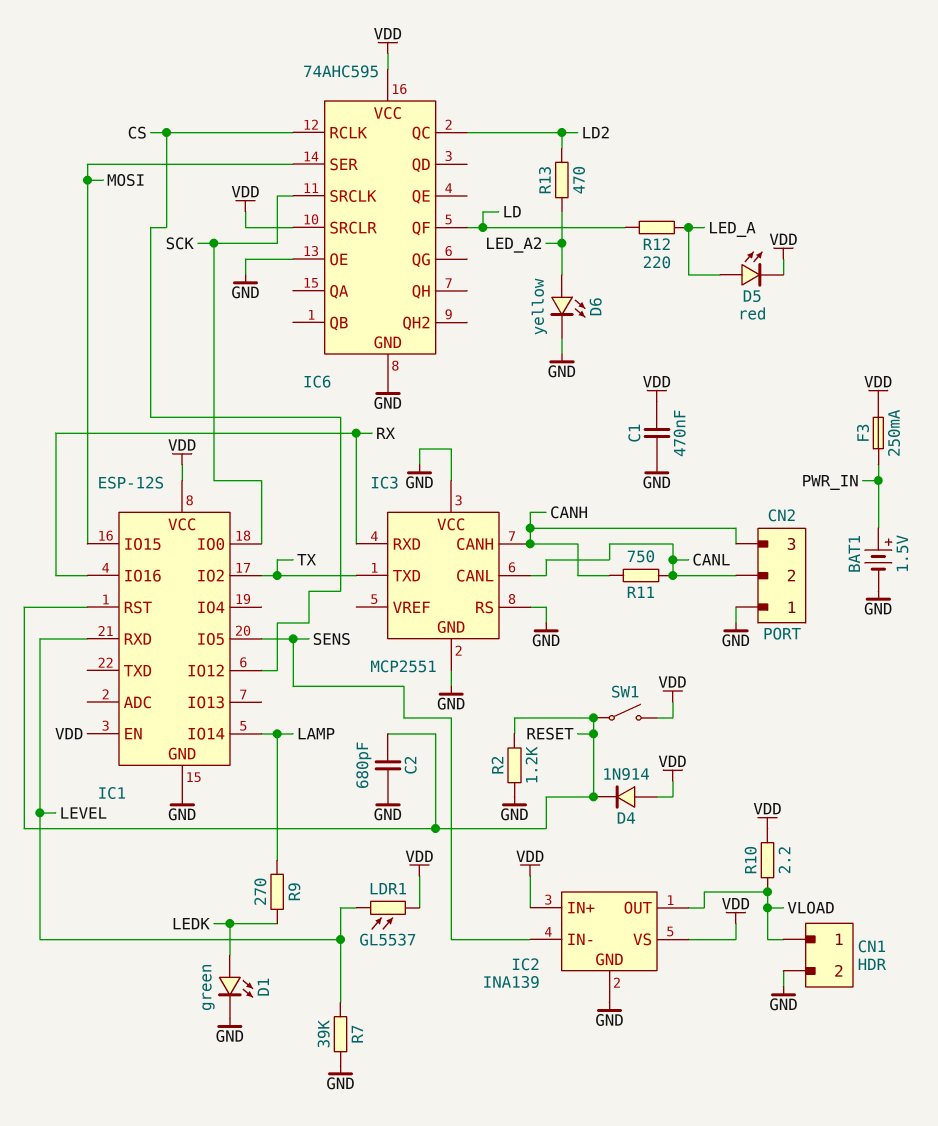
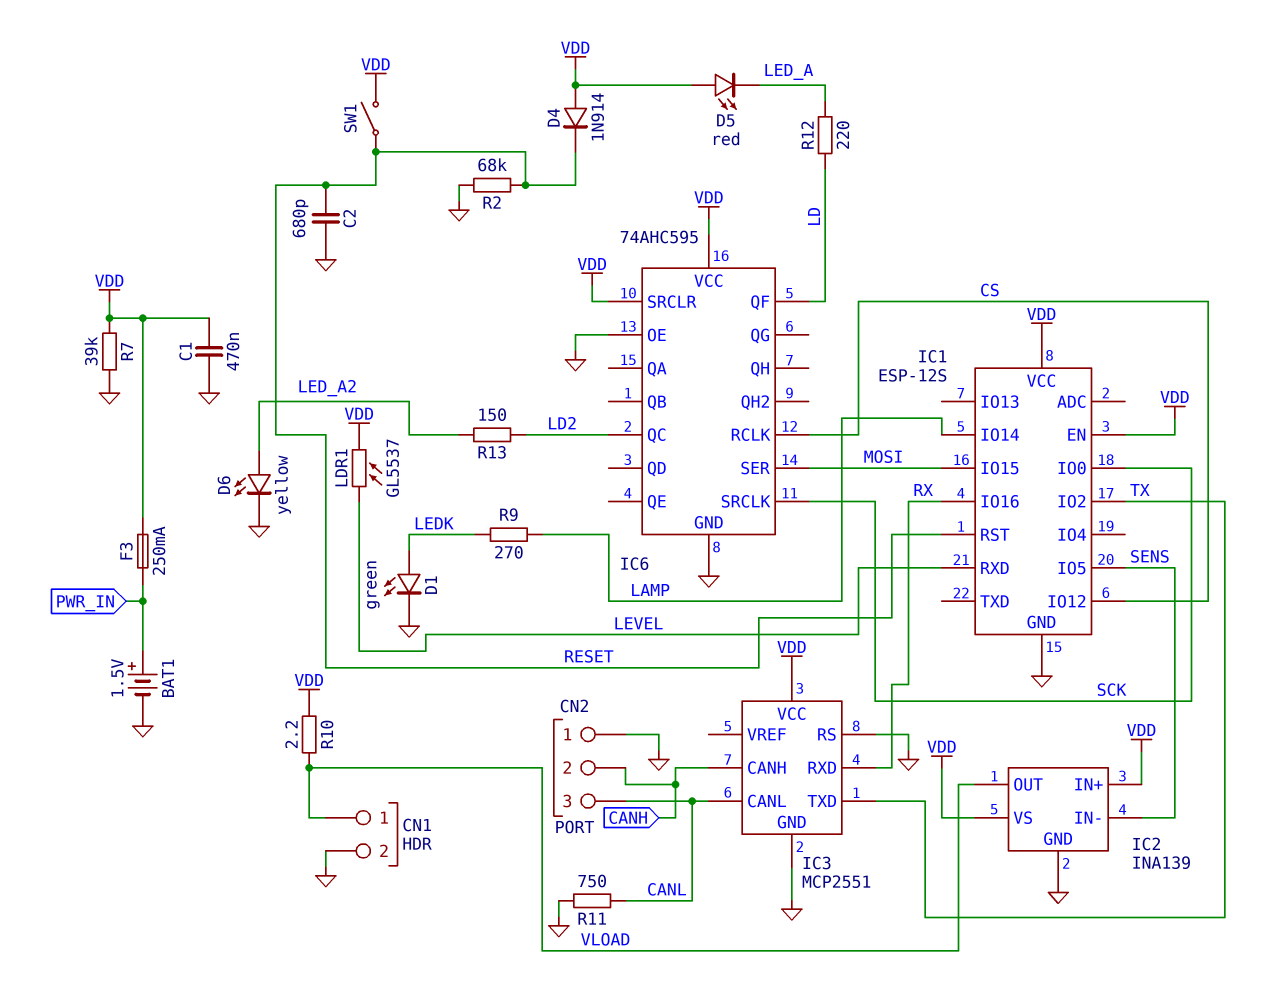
CN2 pin 2: CANL -> CANH
CN2 pin 3: CANH -> CANL
D5: LED red (A LED_A, K VDD) -> LED red (A VDD, K LED_A)
IC3 pin VCC: GND -> VDD
R2: 1.2k (GND, RESET) -> 68k (GND, RESET)
R7: 39k (GND, LEVEL) -> 39k (GND, VDD)
R11: 750 (CANH, CANL) -> 750 (CANL, GND)
R13: 470 (LD2, LED_A2) -> 150 (LD2, LED_A2)

